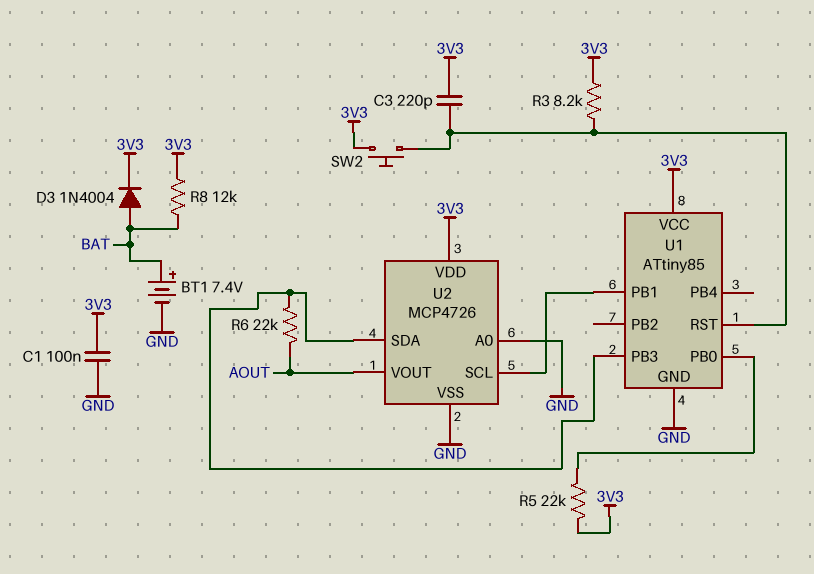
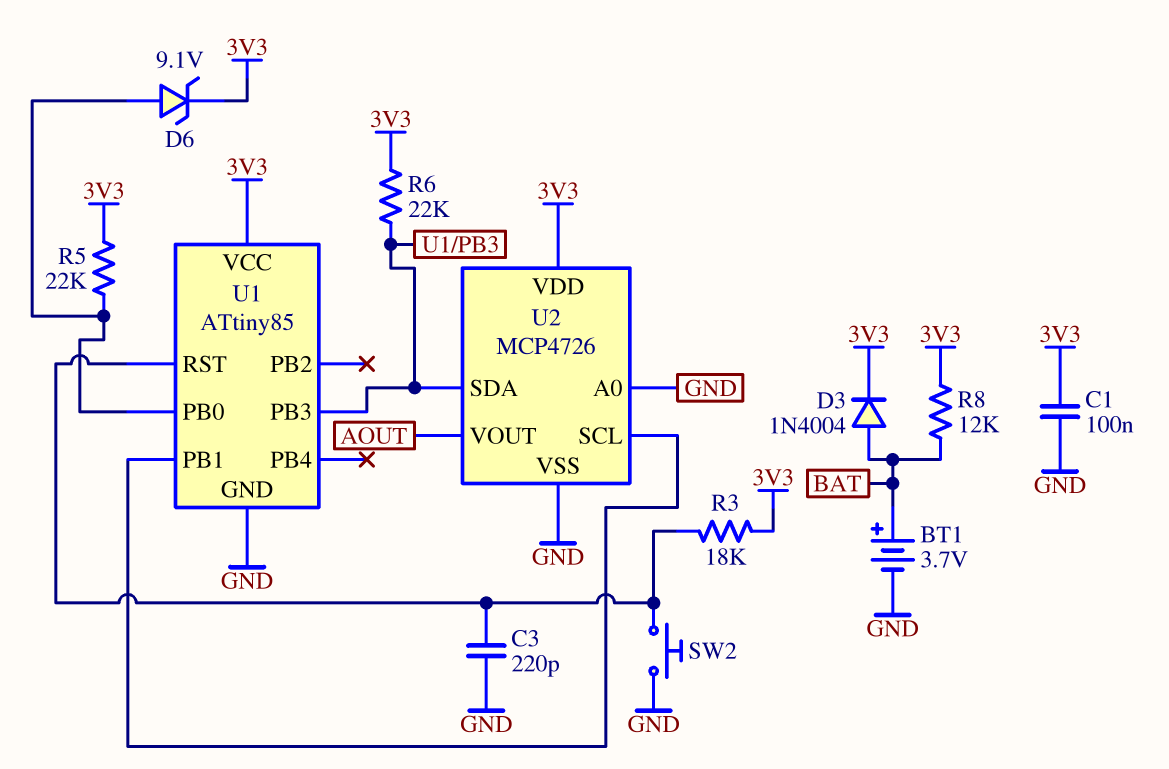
BT1: 7.4V (plus BAT, minus GND) -> 3.7V (plus BAT, minus GND)
C3: 220pF (3V3, U1/RST) -> 220pF (GND, U1/RST)
D6: none -> zener 9.1V (A U1/PB0, K 3V3)
R3: 8.2k (3V3, U1/RST) -> 18k (3V3, U1/RST)
R6: 22k (AOUT, U1/PB3) -> 22k (3V3, U1/PB3)
SW2: button (3V3, U1/RST) -> button (GND, U1/RST)

